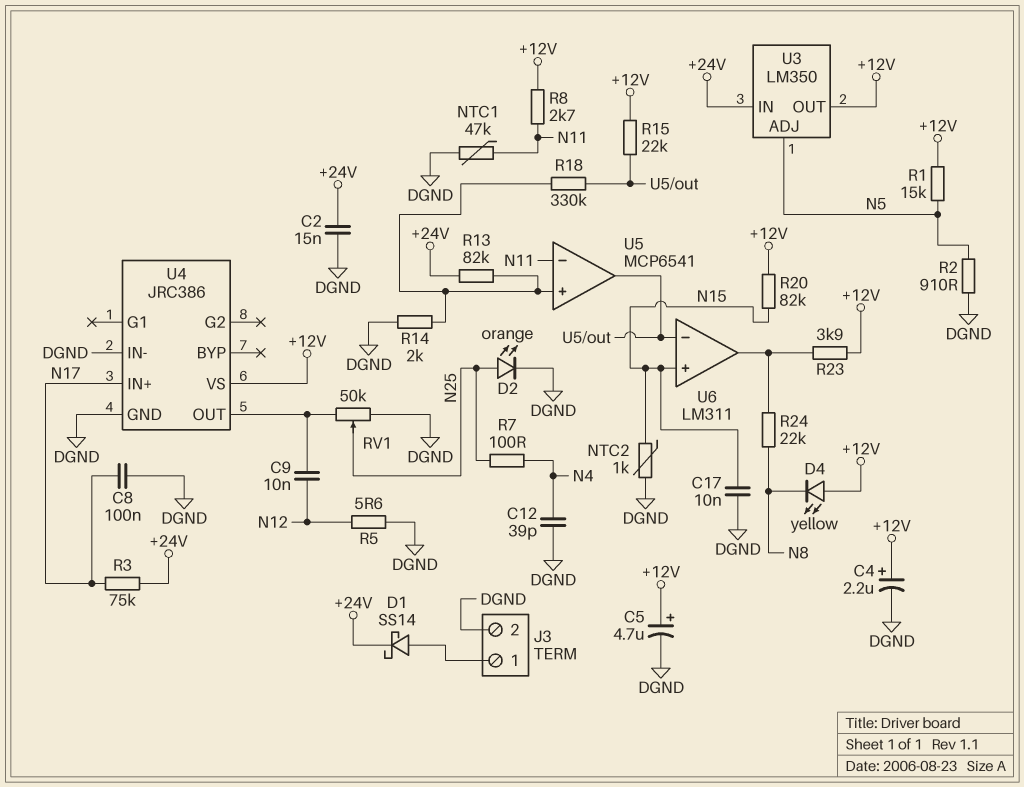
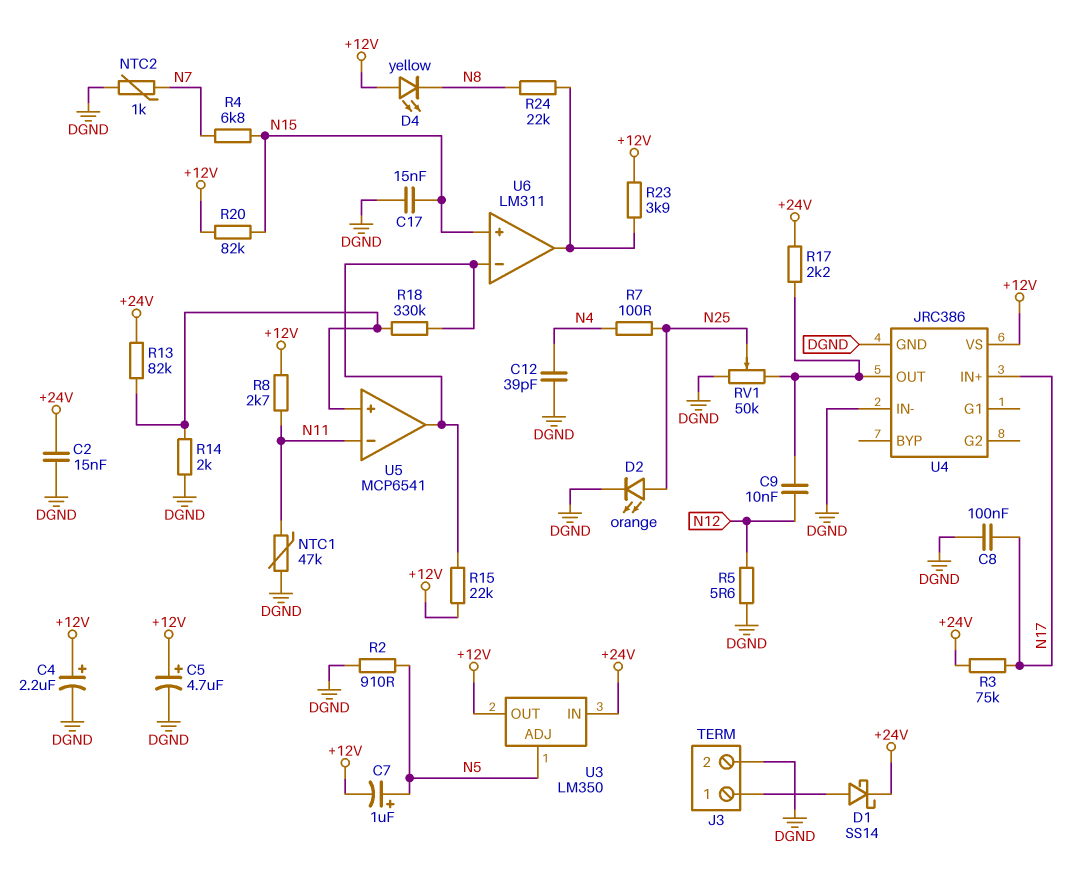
C7: none -> 1uF (plus N5, minus +12V)
C17: 10nF (DGND, N15) -> 15nF (DGND, N15)
NTC2: 1k (DGND, N15) -> 1k (DGND, N7)
R1: 15k (+12V, N5) -> none
R4: none -> 6.8k (N7, N15)
R17: none -> 2.2k (+24V, U4/OUT)

